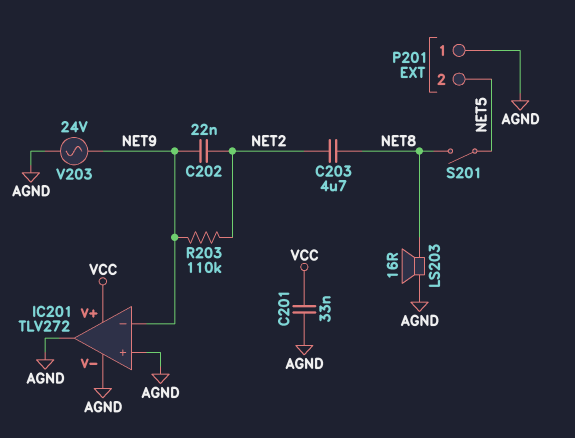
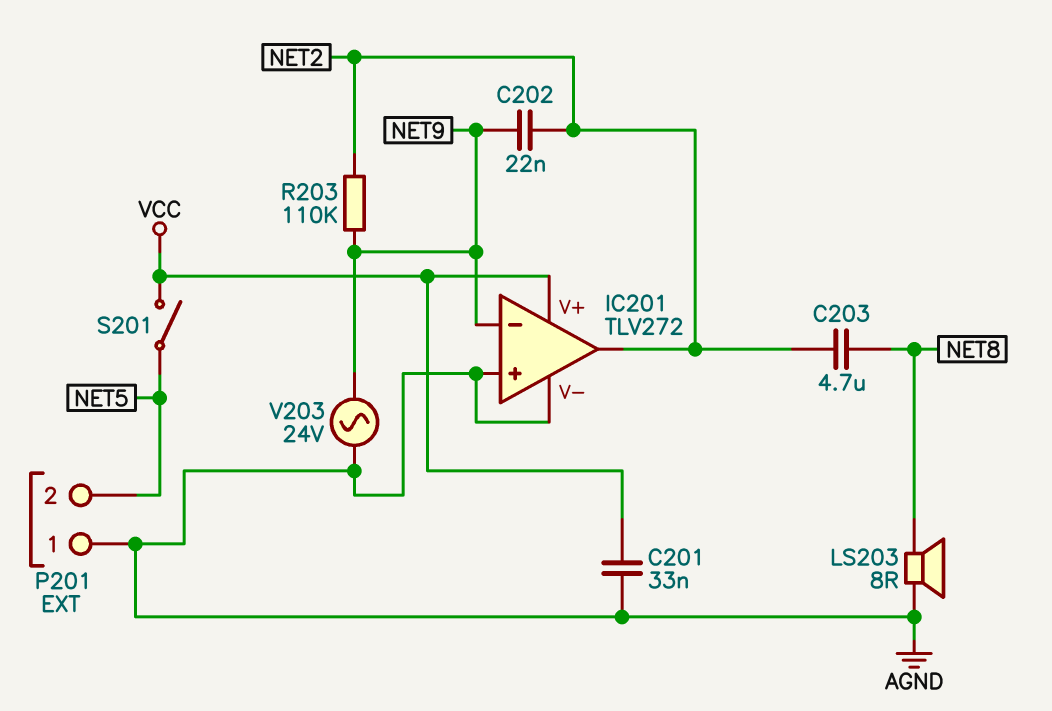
IC201 pin out: AGND -> NET2
LS203: speaker 16R (AGND, NET8) -> speaker 8R (AGND, NET8)
S201: switch (NET5, NET8) -> switch (NET5, VCC)

